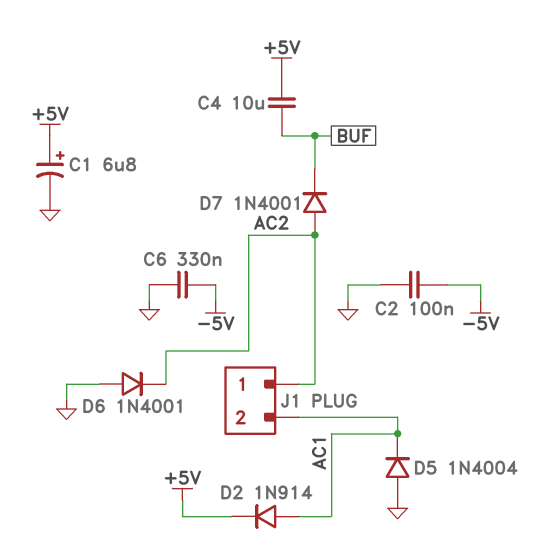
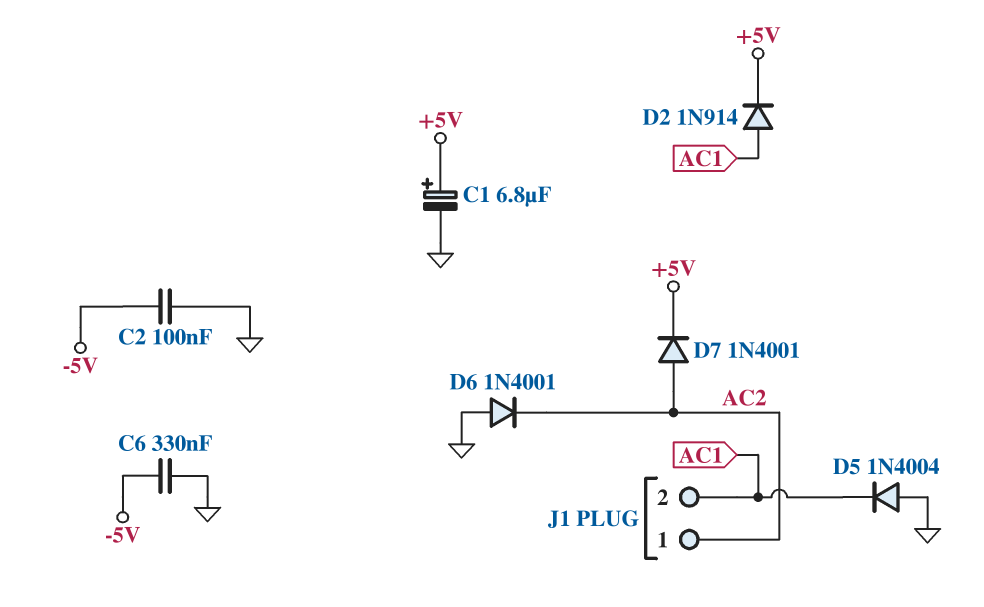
C4: 10uF (+5V, BUF) -> none
D7: diode 1N4001 (A AC2, K BUF) -> diode 1N4001 (A AC2, K +5V)

